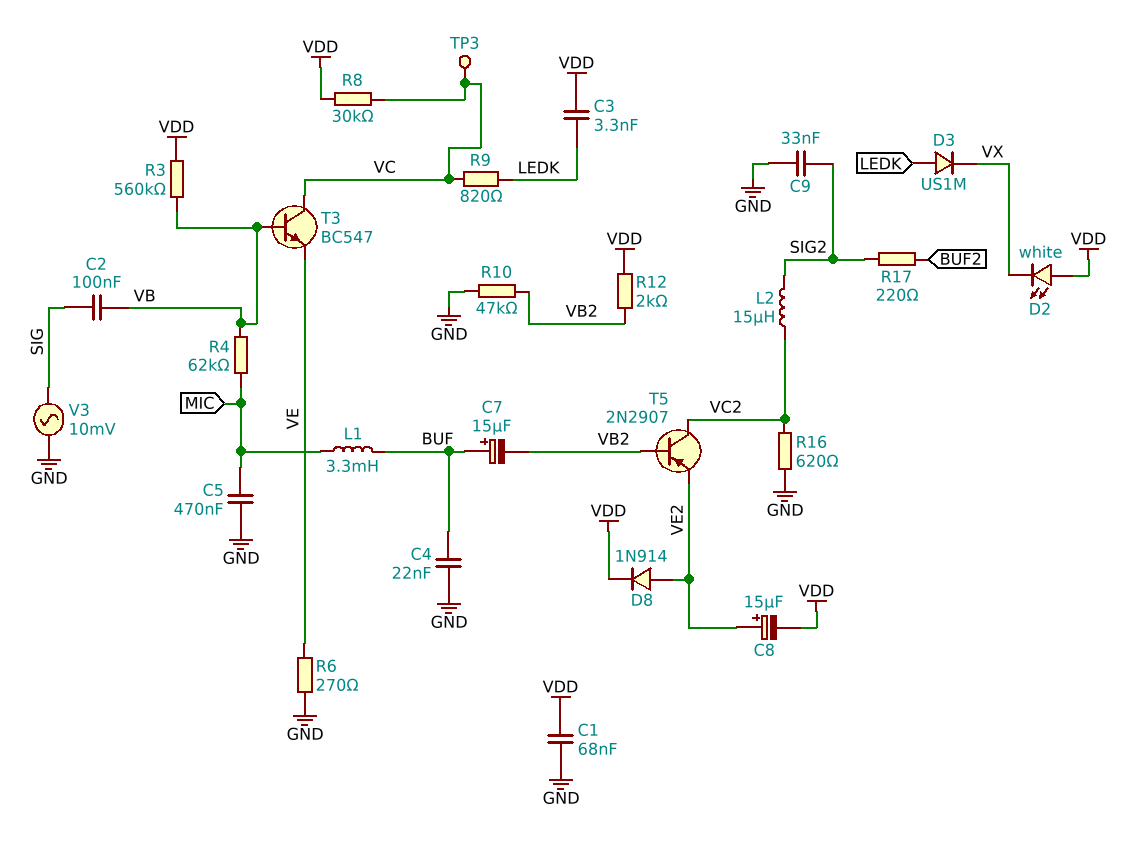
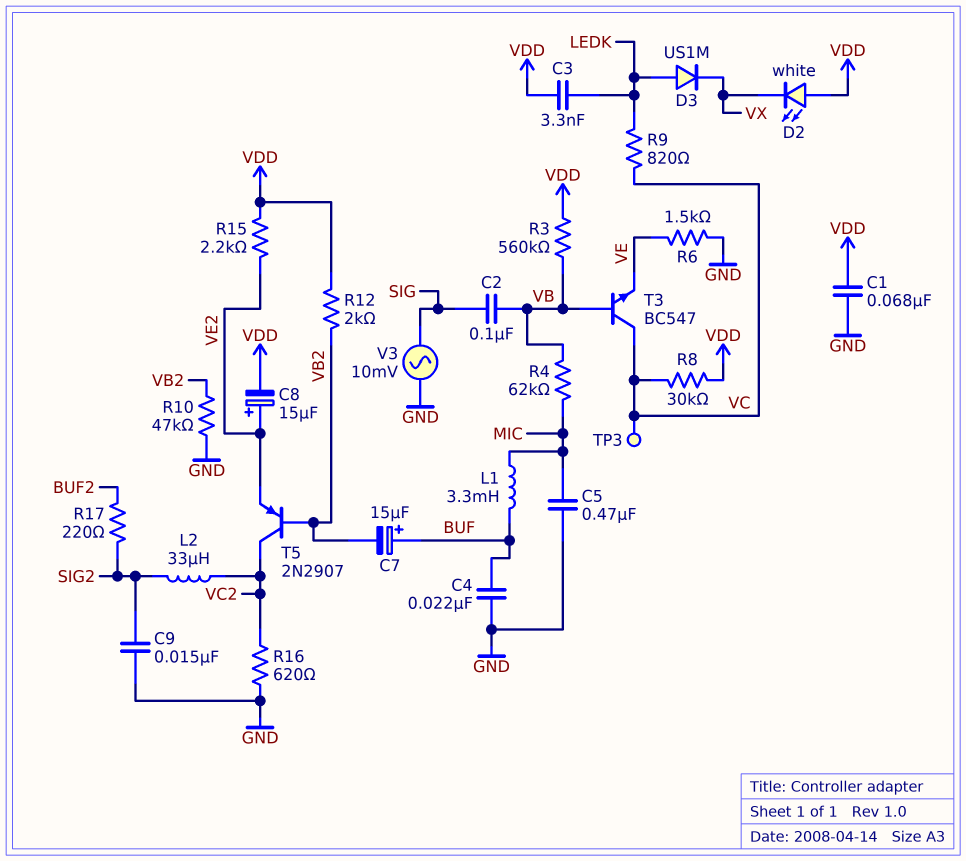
C9: 33nF (GND, SIG2) -> 15nF (GND, SIG2)
D8: diode 1N914 (A VE2, K VDD) -> none
L2: 15uH (SIG2, VC2) -> 33uH (SIG2, VC2)
R6: 270 (GND, VE) -> 1.5k (GND, VE)
R15: none -> 2.2k (VDD, VE2)

